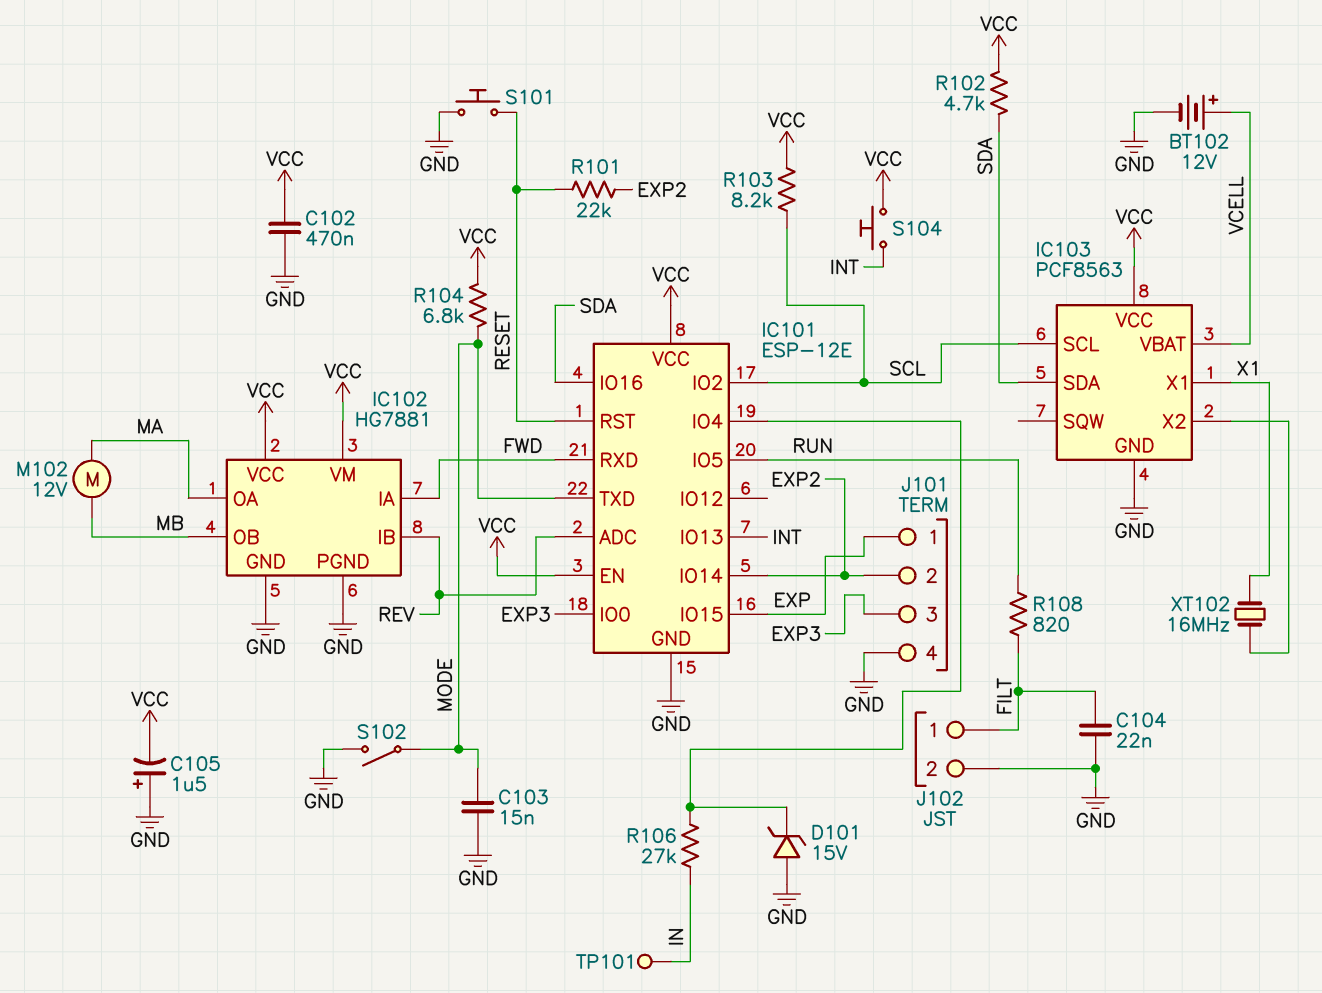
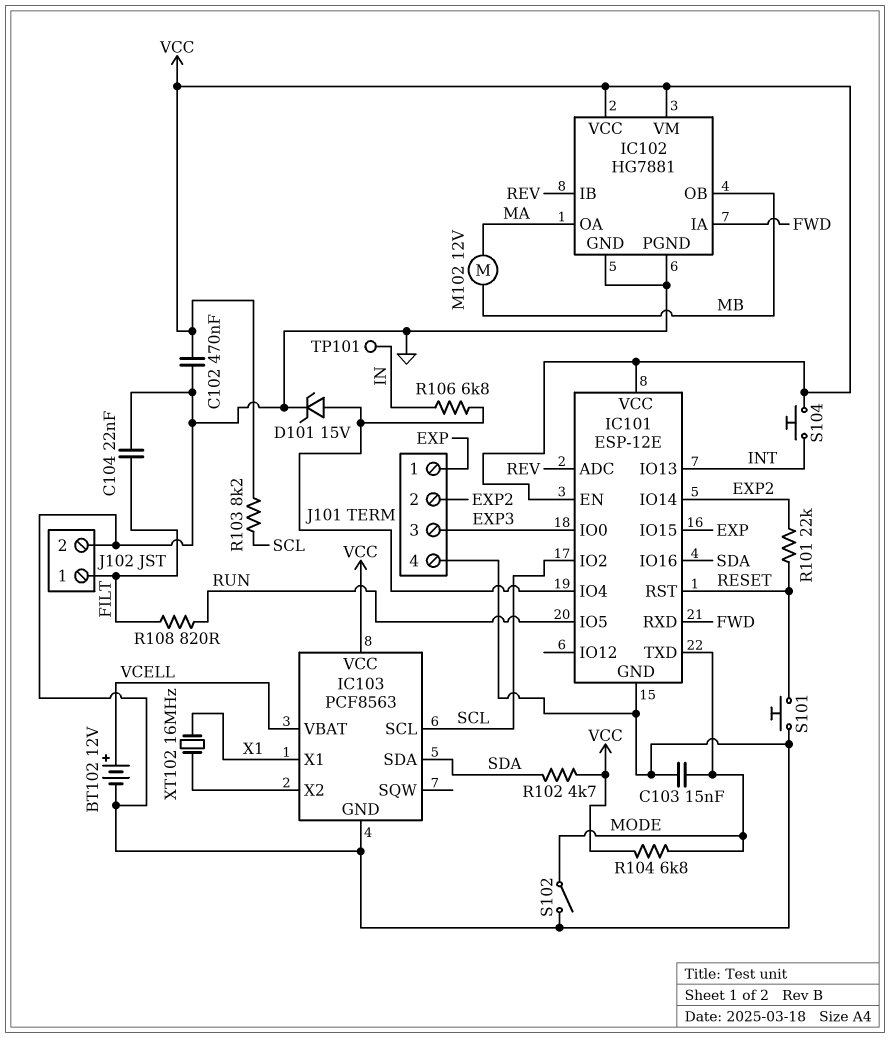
C105: 1.5uF (plus GND, minus VCC) -> none
D101: zener 15V (A GND, K IC101/IO4) -> zener 15V (A IC101/IO4, K GND)
R106: 27k (IC101/IO4, IN) -> 6.8k (IC101/IO4, IN)

